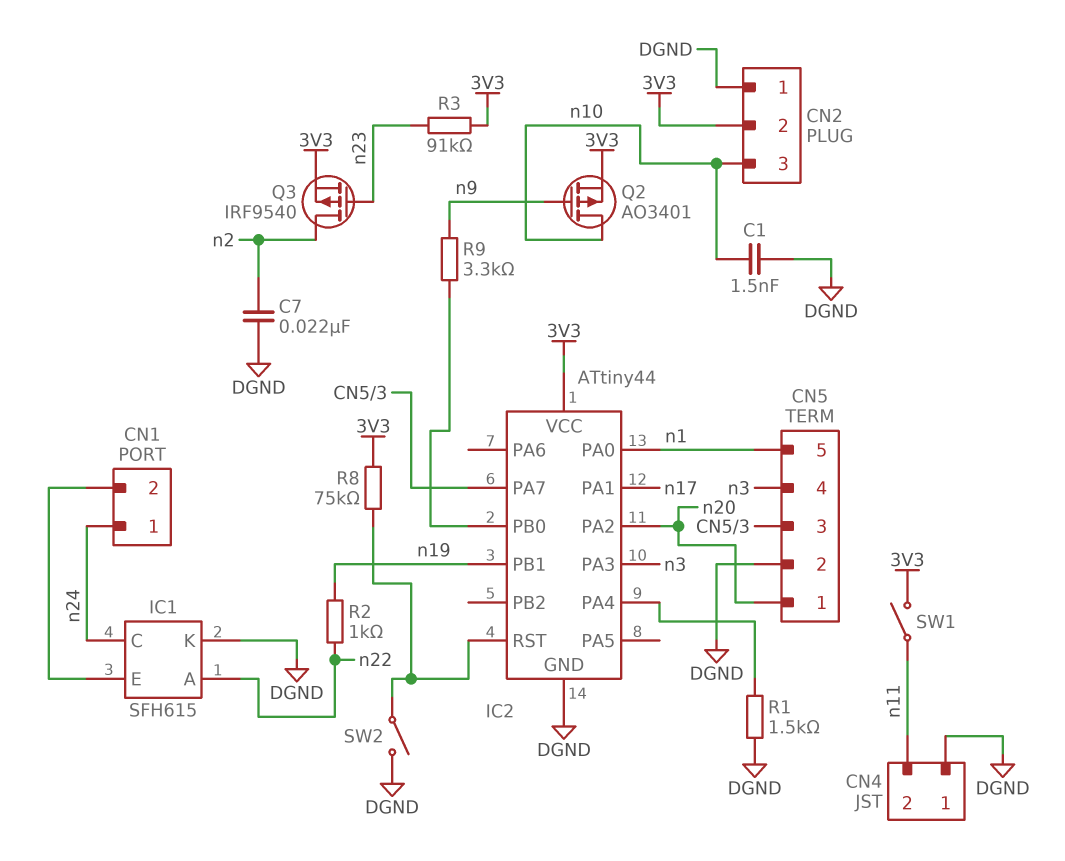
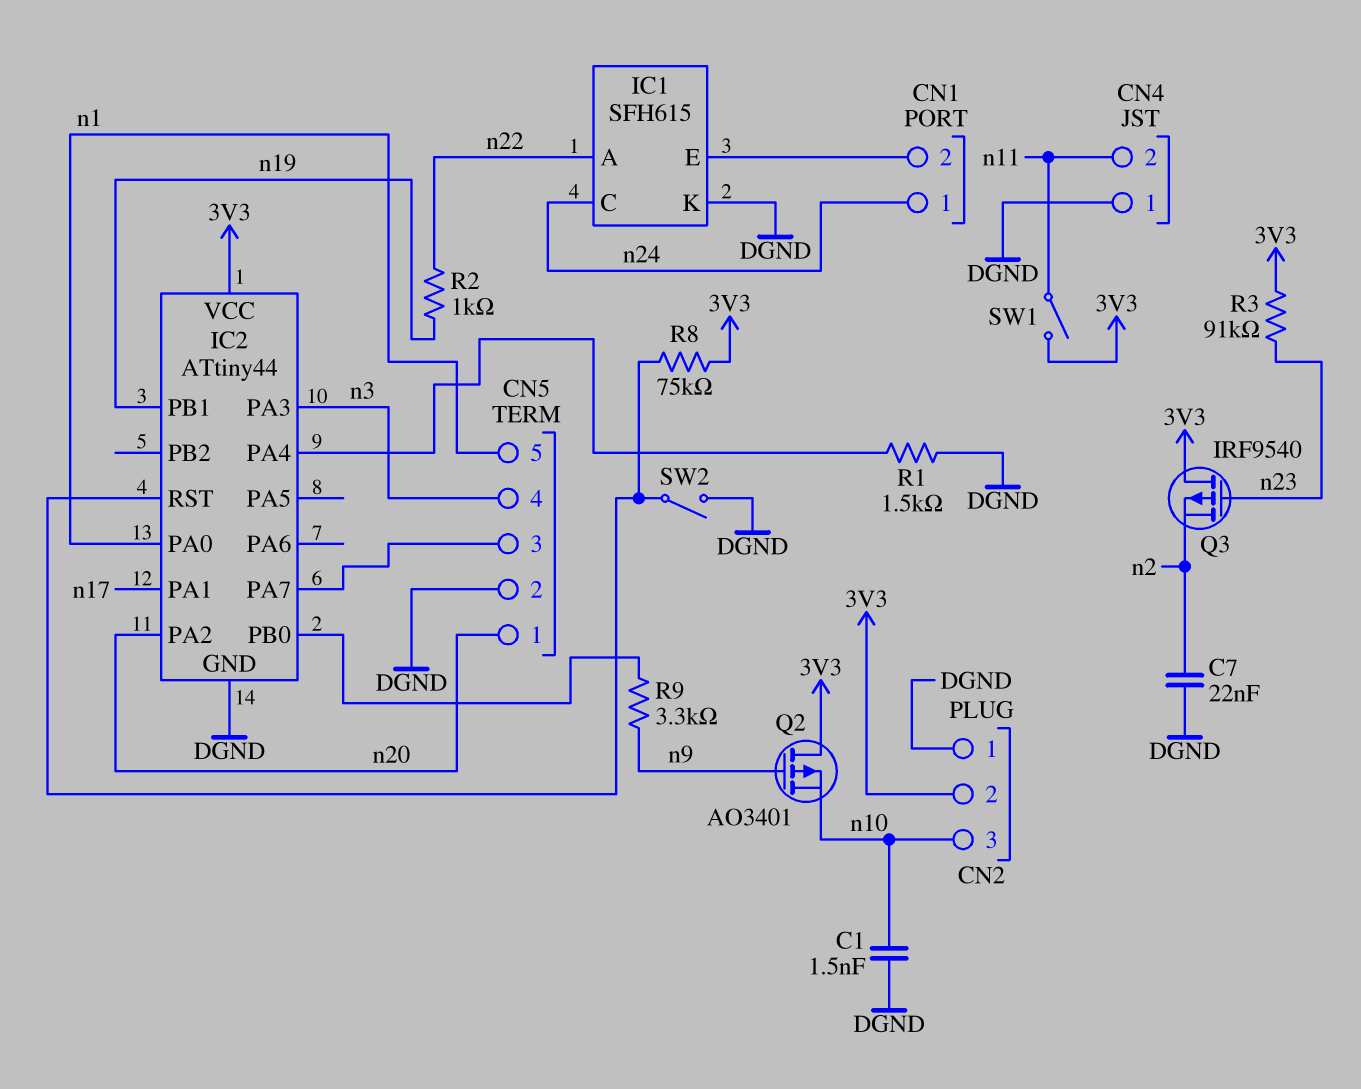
Q2: PMOS AO3401 (G n9, D n10, S 3V3) -> PMOS AO3401 (G n9, D 3V3, S n10)
Q3: PMOS IRF9540 (G n23, D n2, S 3V3) -> PMOS IRF9540 (G n23, D 3V3, S n2)

